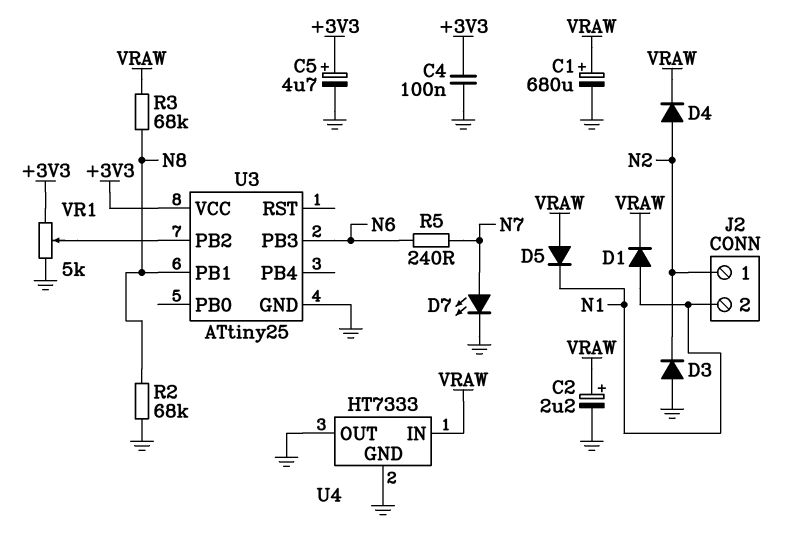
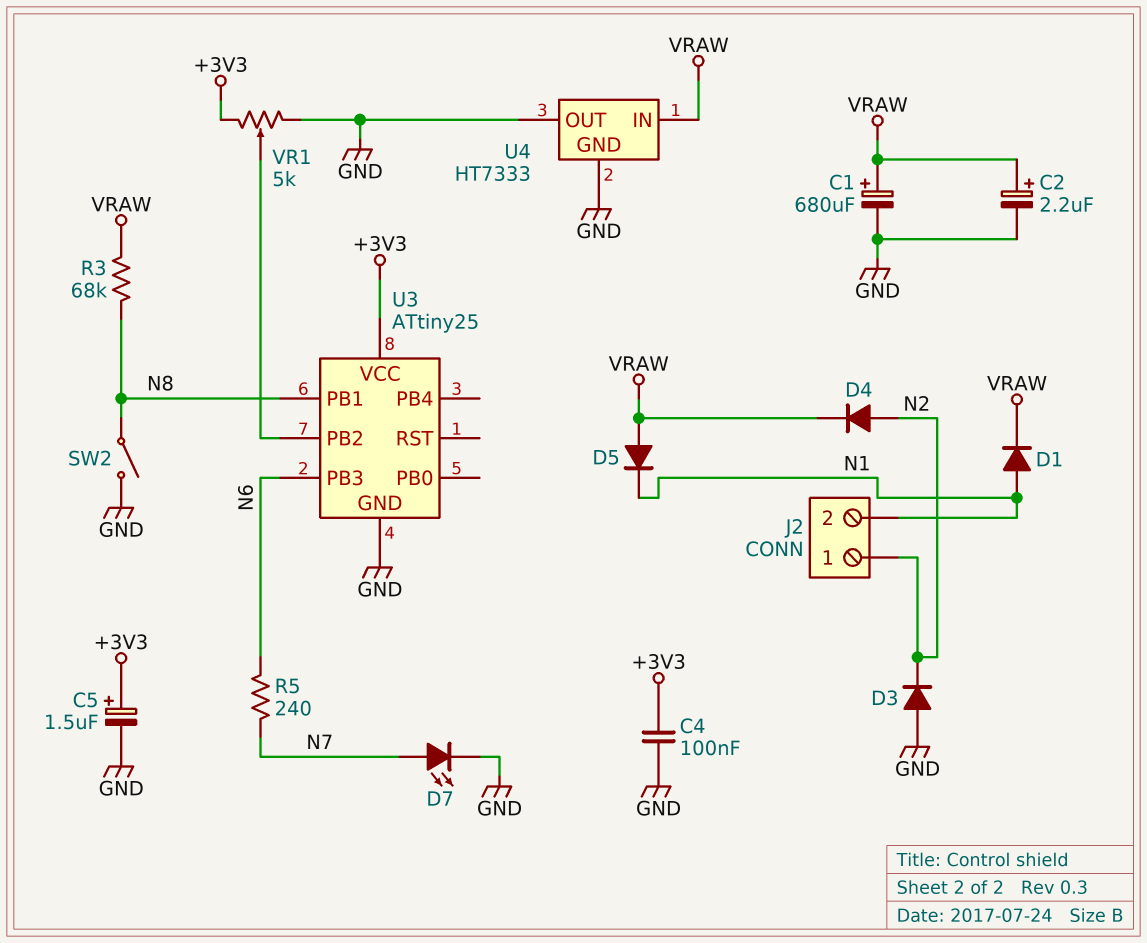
C5: 4.7uF (plus +3V3, minus GND) -> 1.5uF (plus +3V3, minus GND)
R2: 68k (GND, N8) -> none
SW2: none -> switch (GND, N8)

